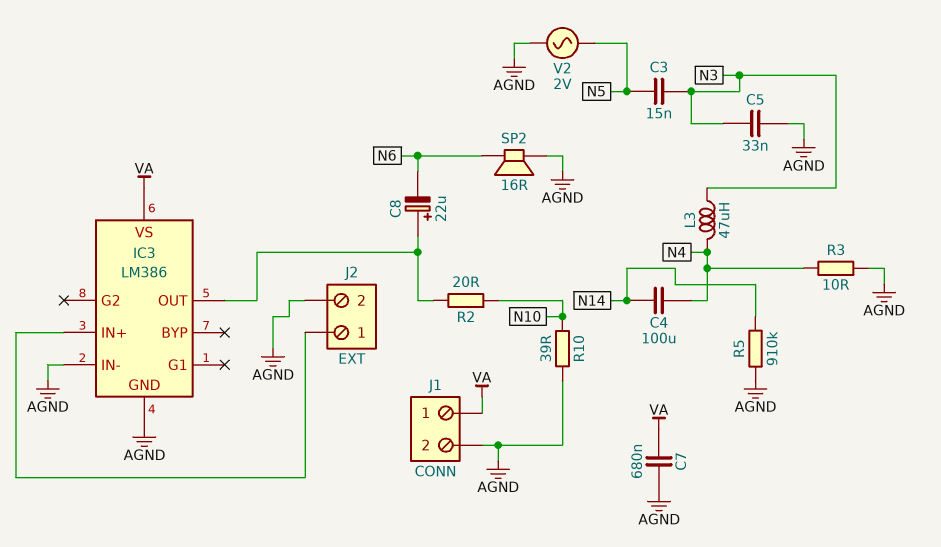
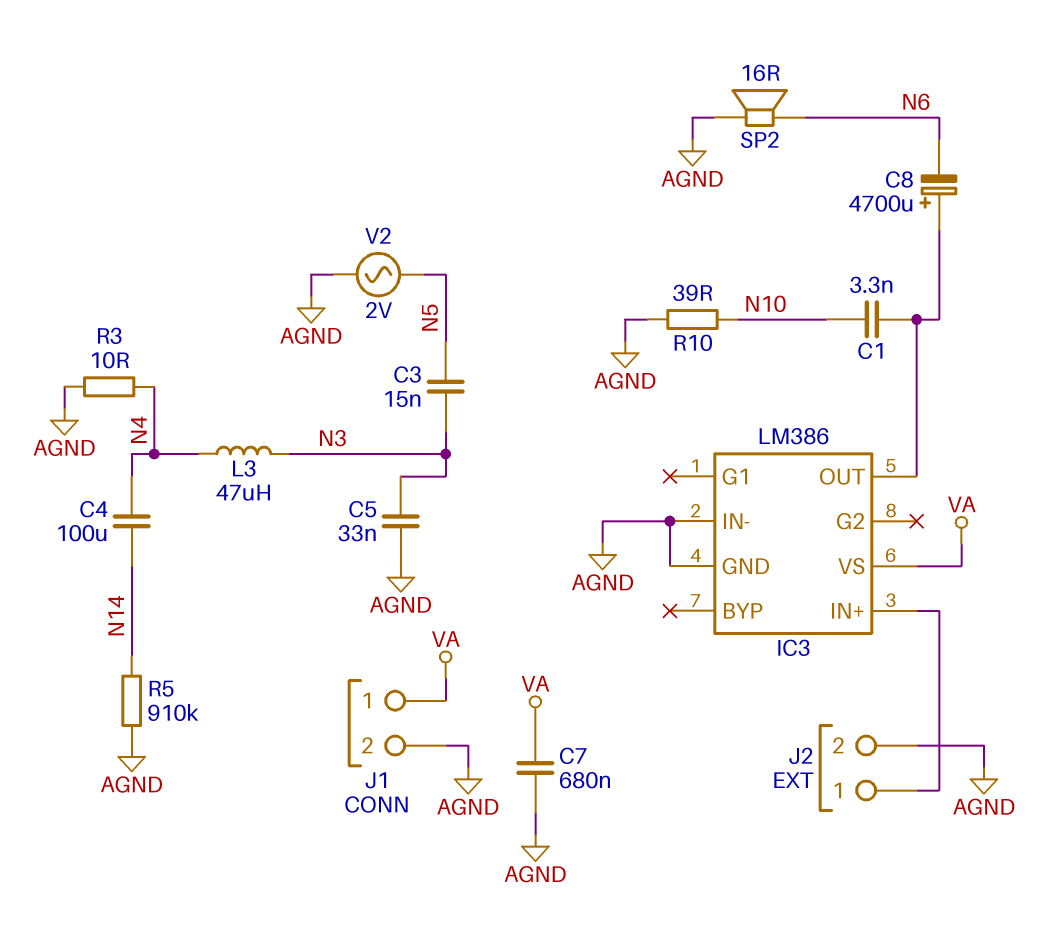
C1: none -> 3.3nF (IC3/OUT, N10)
C8: 22uF (plus IC3/OUT, minus N6) -> 4700uF (plus IC3/OUT, minus N6)
R2: 20 (IC3/OUT, N10) -> none

